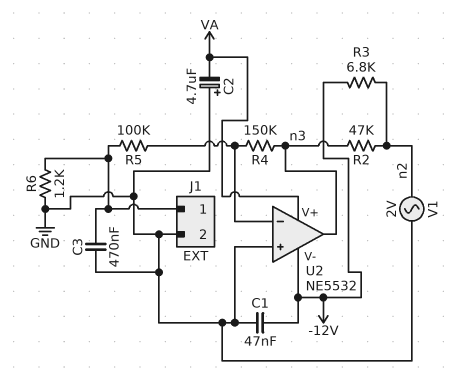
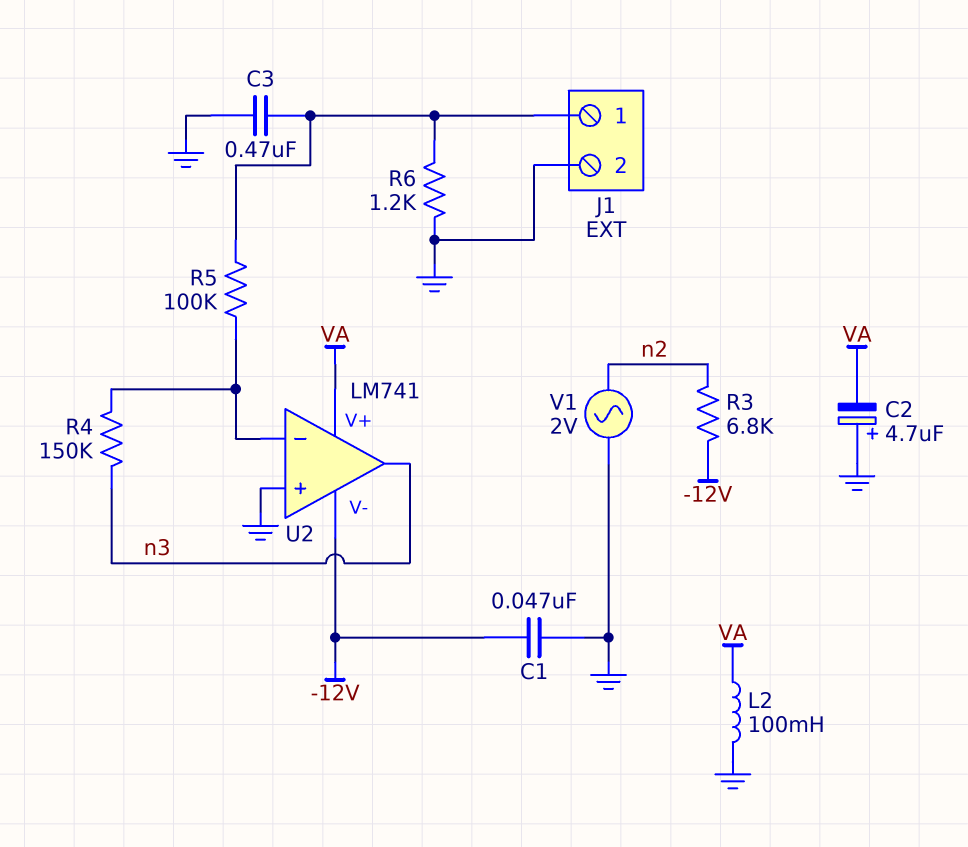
L2: none -> 100mH (GND, VA)
R2: 47k (n2, n3) -> none
U2: NE5532 -> LM741

